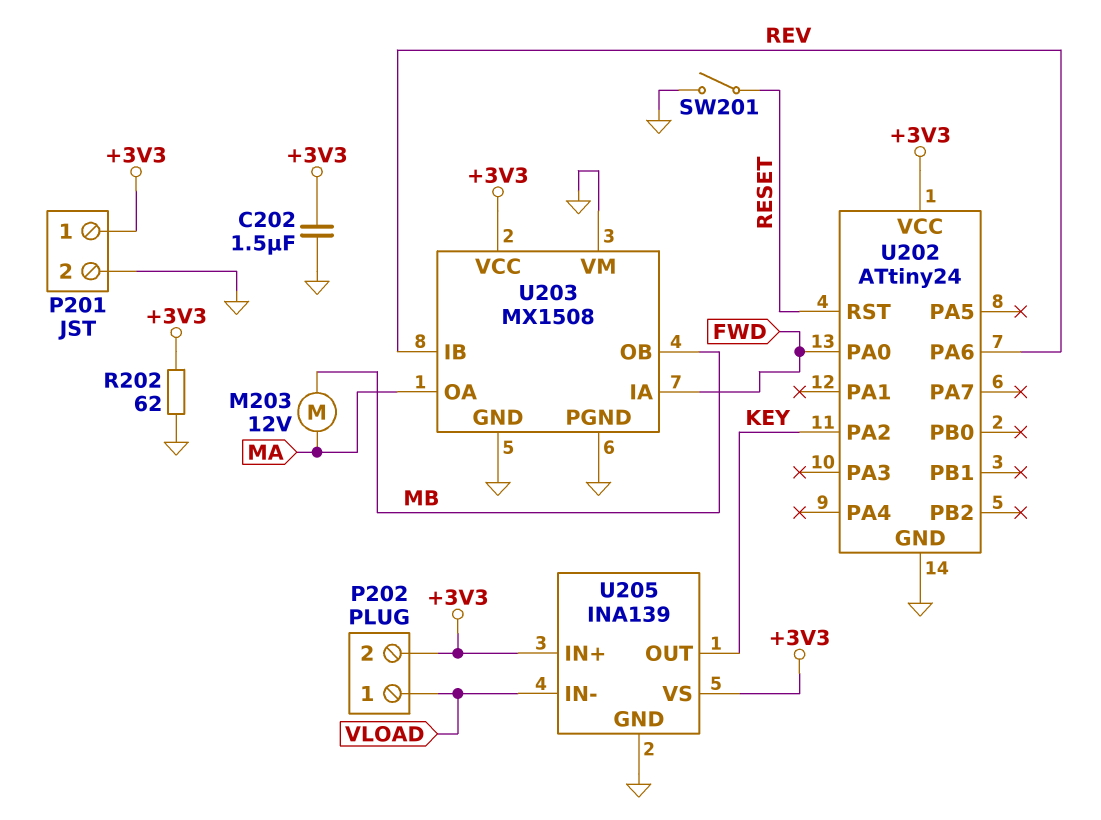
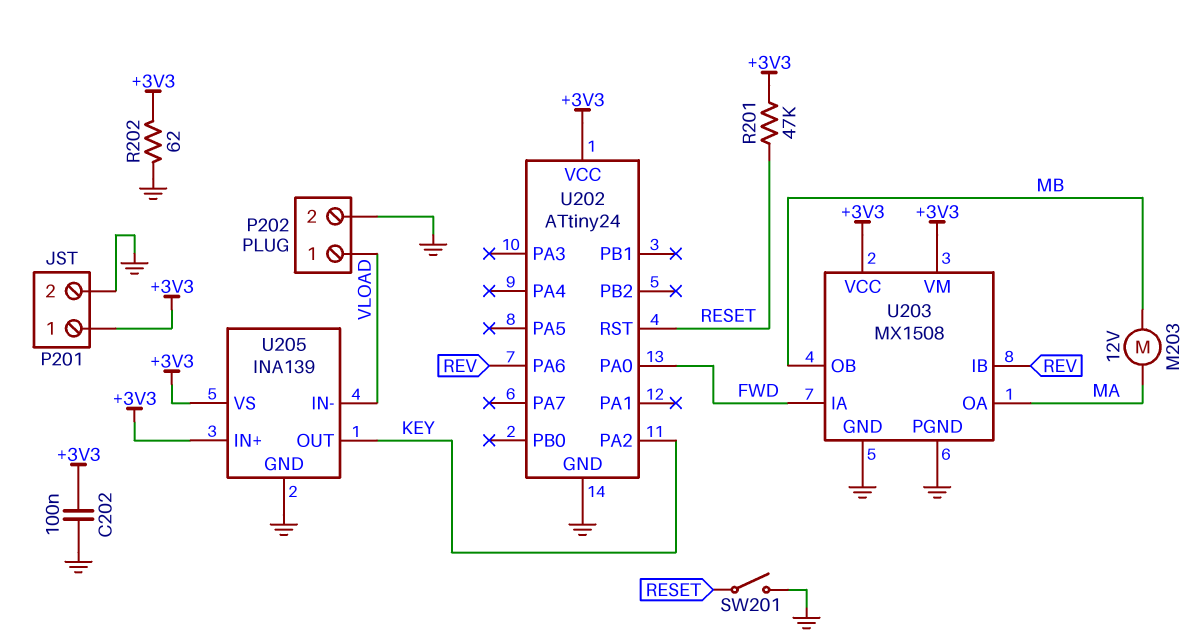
C202: 1.5uF (+3V3, GND) -> 100nF (+3V3, GND)
P202 pin 2: +3V3 -> GND
R201: none -> 47k (+3V3, RESET)
U203 pin VM: GND -> +3V3

